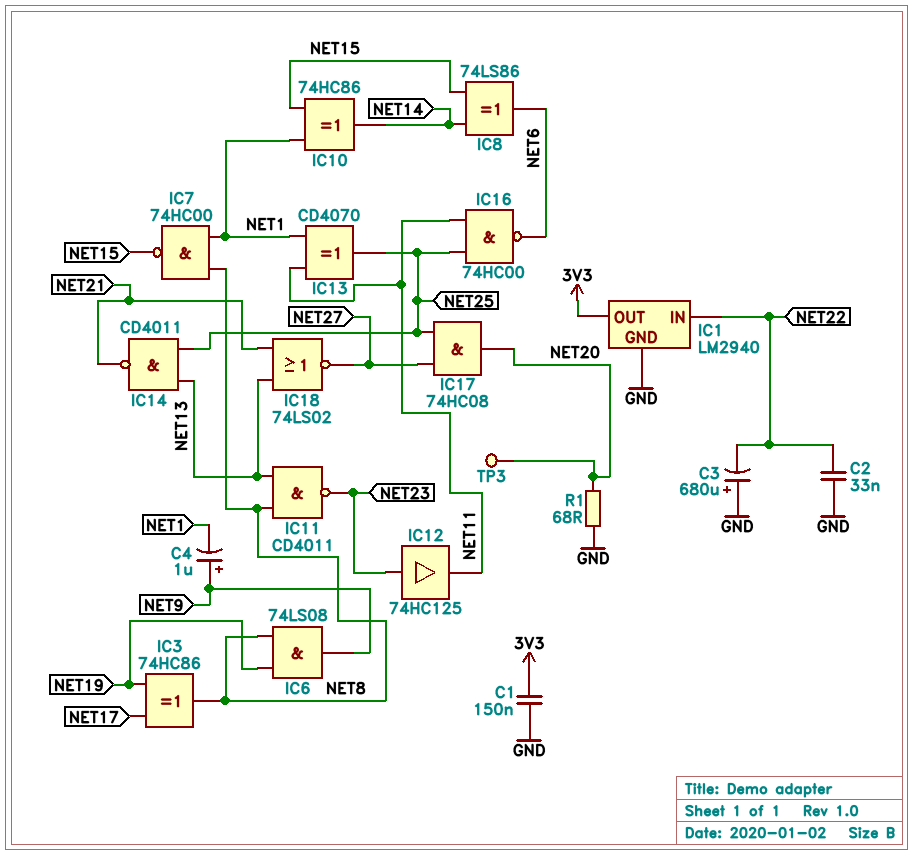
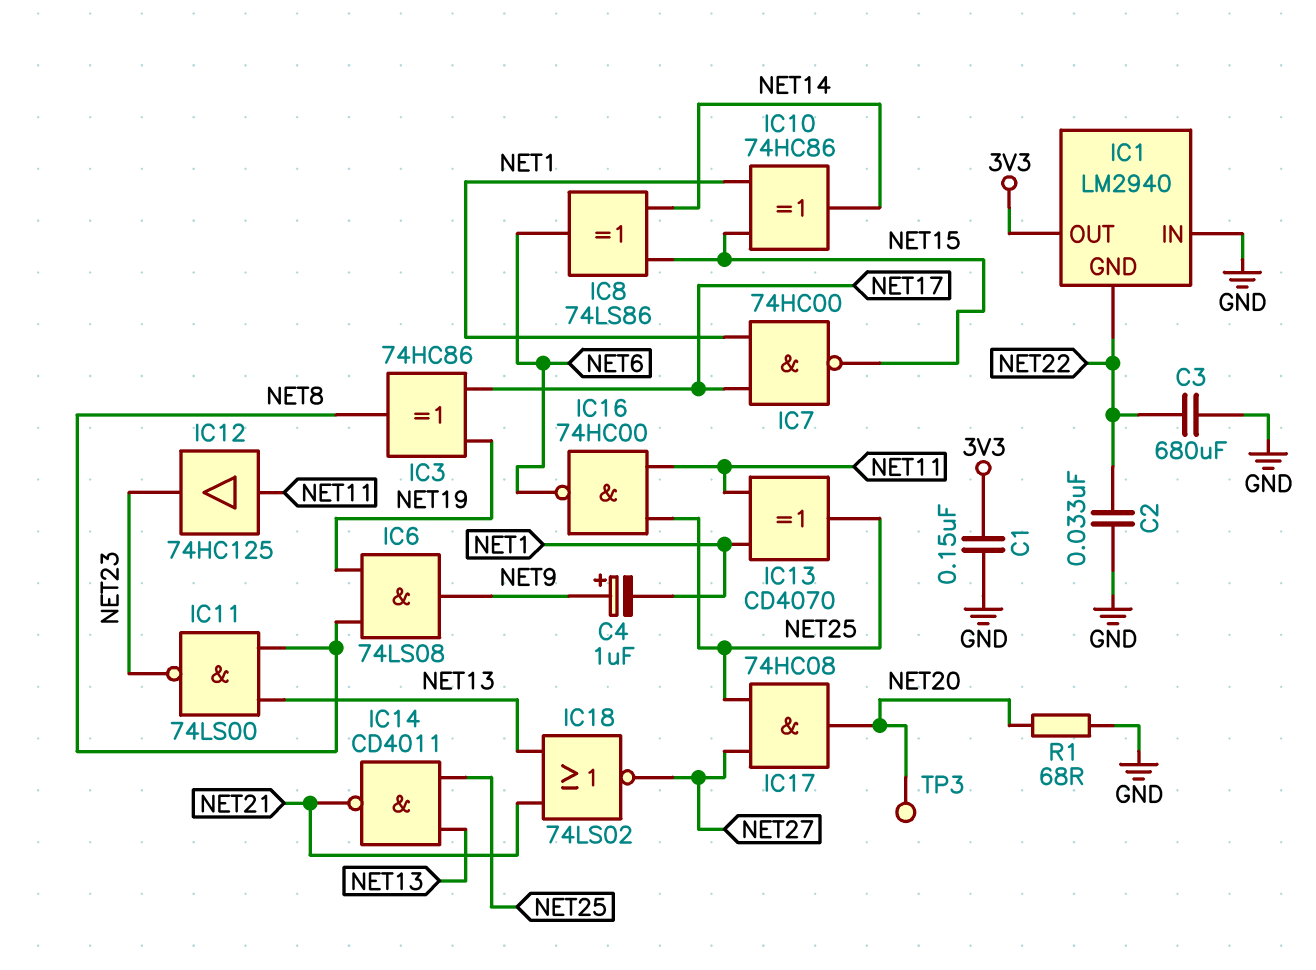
C3: 680uF (plus GND, minus NET22) -> 680uF (GND, NET22)
IC1 pin GND: GND -> NET22
IC1 pin IN: NET22 -> GND
IC7: NAND 74HC00 (in NET1, in NET8, out NET15) -> NAND 74HC00 (in NET1, in NET17, out NET15)
IC11: NAND CD4011 (in NET8, in NET13, out NET23) -> NAND 74LS00 (in NET8, in NET13, out NET23)
IC12: buffer 74HC125 (in NET23, out NET11) -> buffer 74HC125 (in NET11, out NET23)

